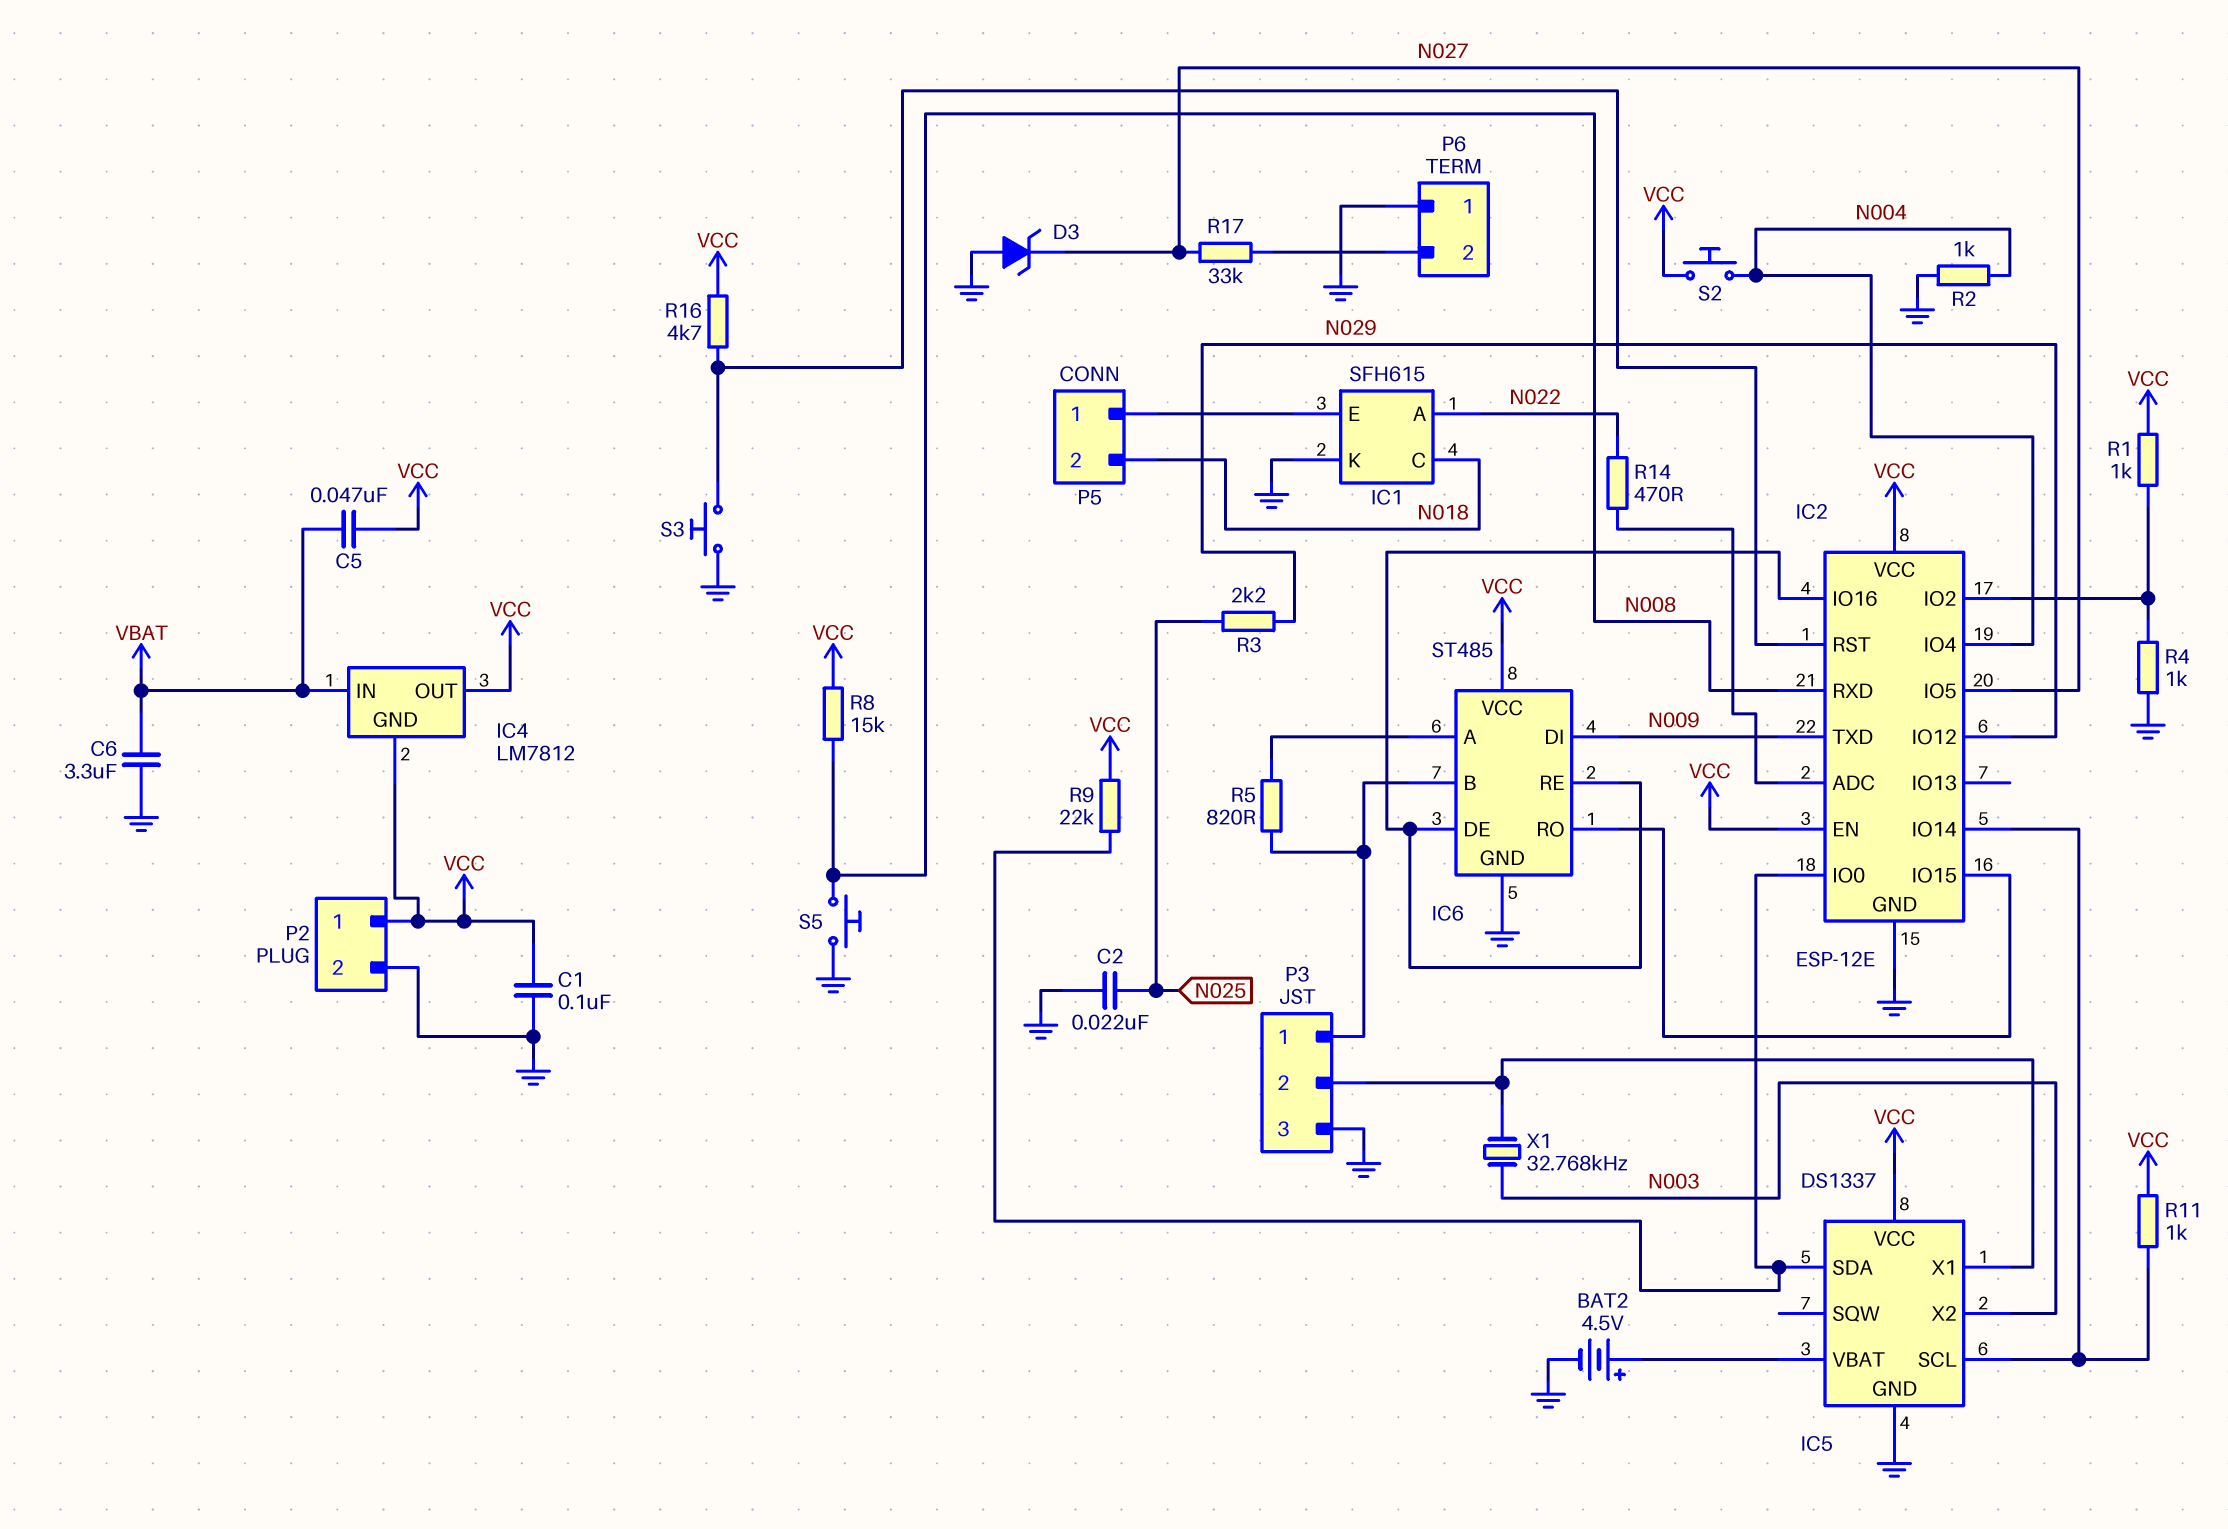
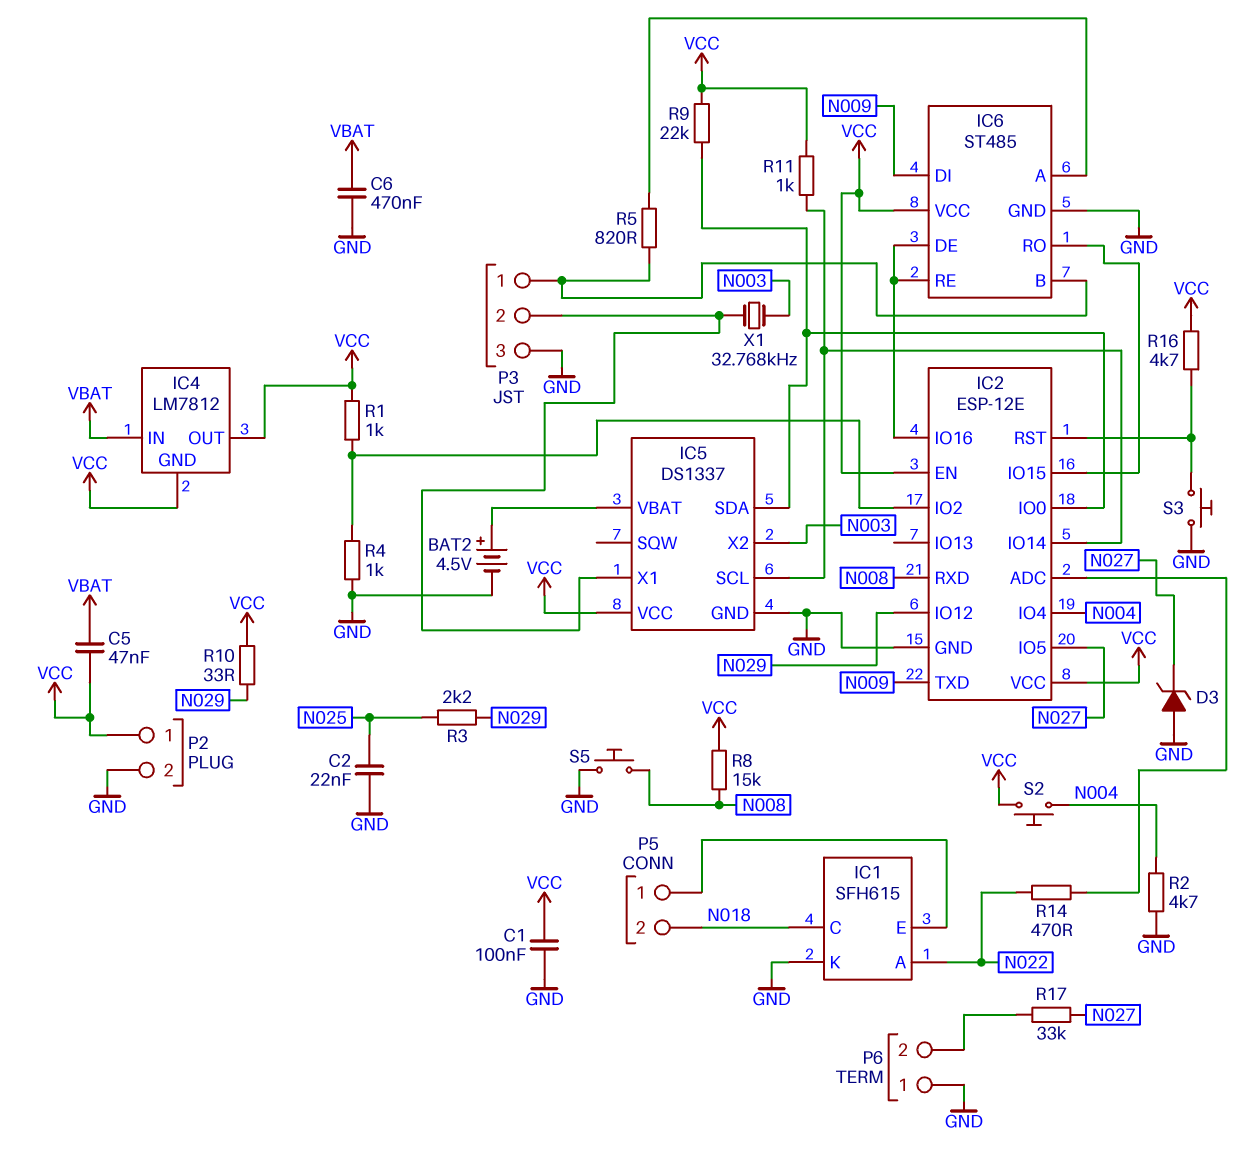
C6: 3.3uF (GND, VBAT) -> 470nF (GND, VBAT)
R2: 1k (GND, N004) -> 4.7k (GND, N004)
R10: none -> 33 (N029, VCC)

